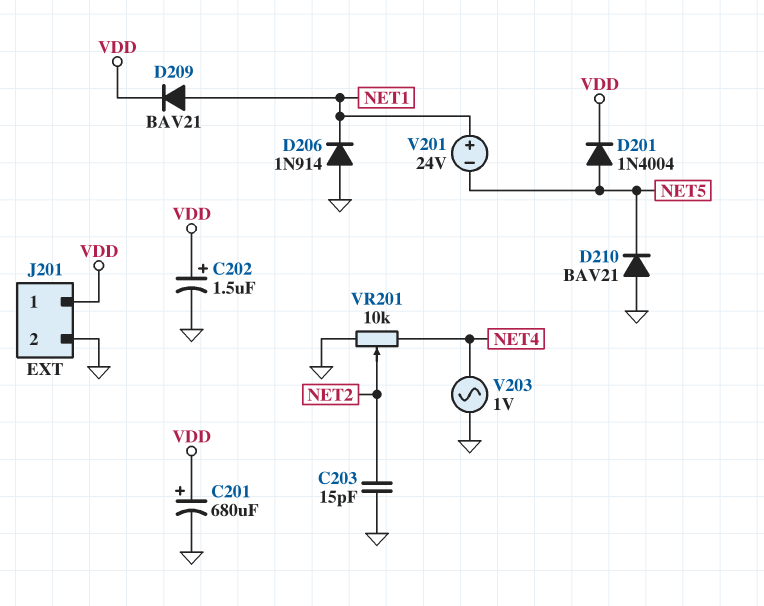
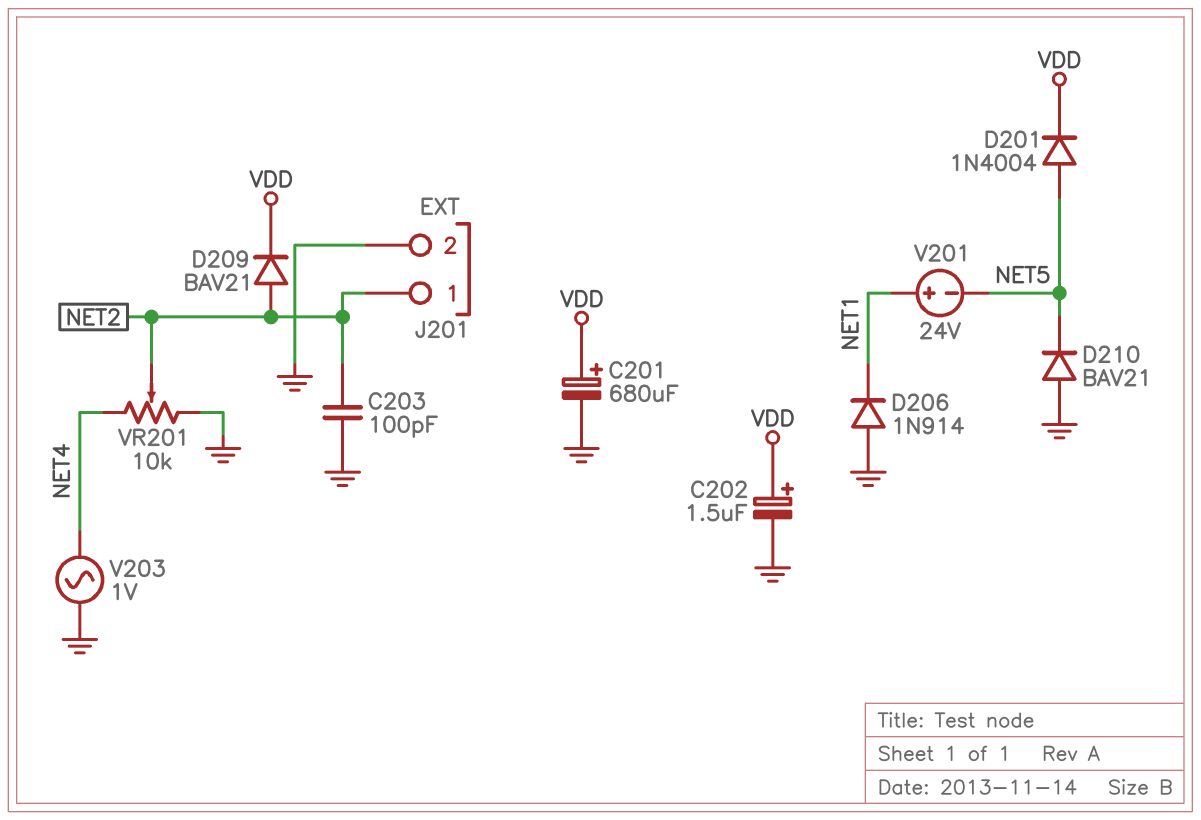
C203: 15pF (GND, NET2) -> 100pF (GND, NET2)
D209: diode BAV21 (A NET1, K VDD) -> diode BAV21 (A NET2, K VDD)
J201 pin 1: VDD -> NET2

